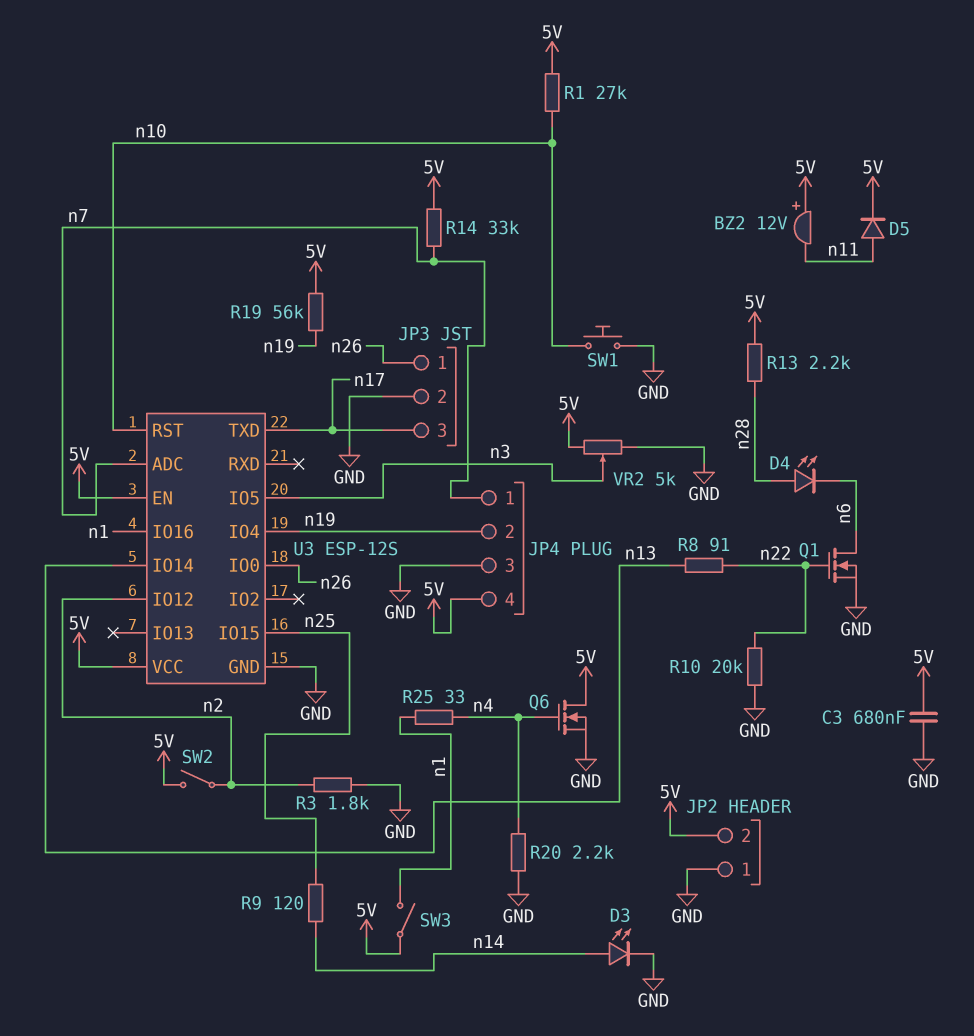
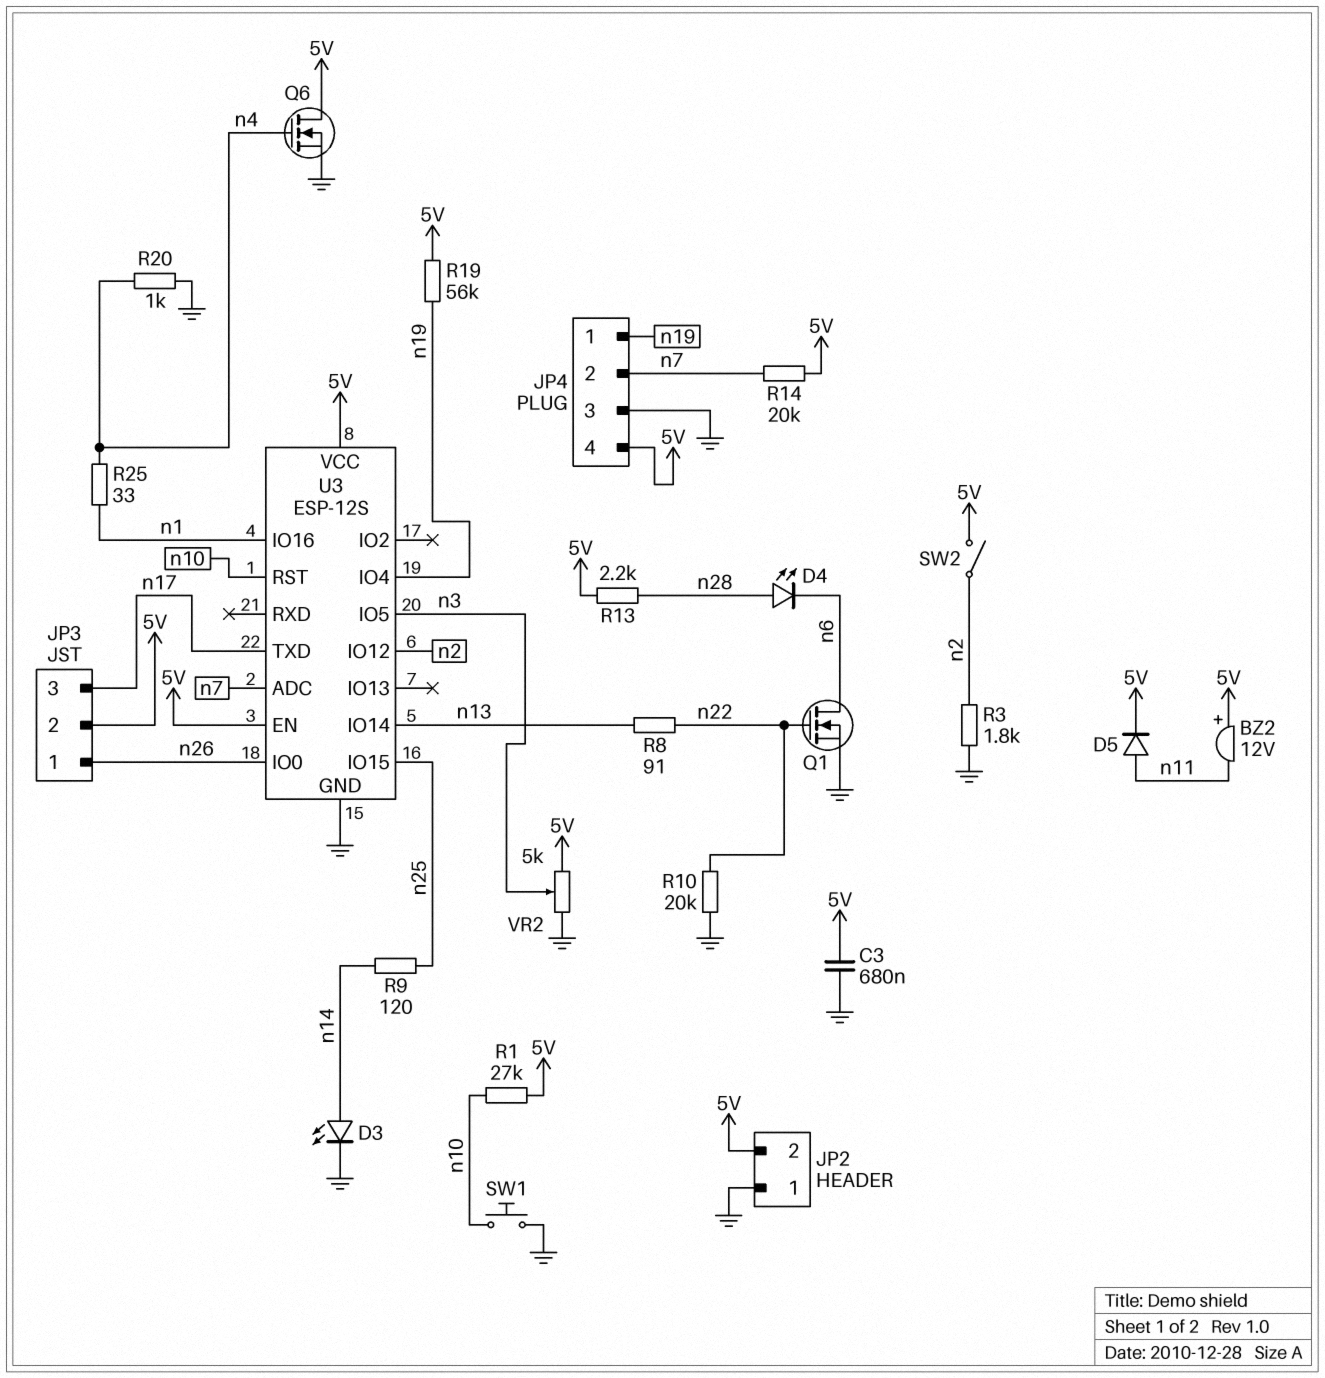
JP3 pin 2: GND -> 5V
JP4 pin 1: n7 -> n19
JP4 pin 2: n19 -> n7
R14: 33k (5V, n7) -> 20k (5V, n7)
R20: 2.2k (GND, n4) -> 1k (GND, n4)
SW3: switch (5V, n1) -> none

